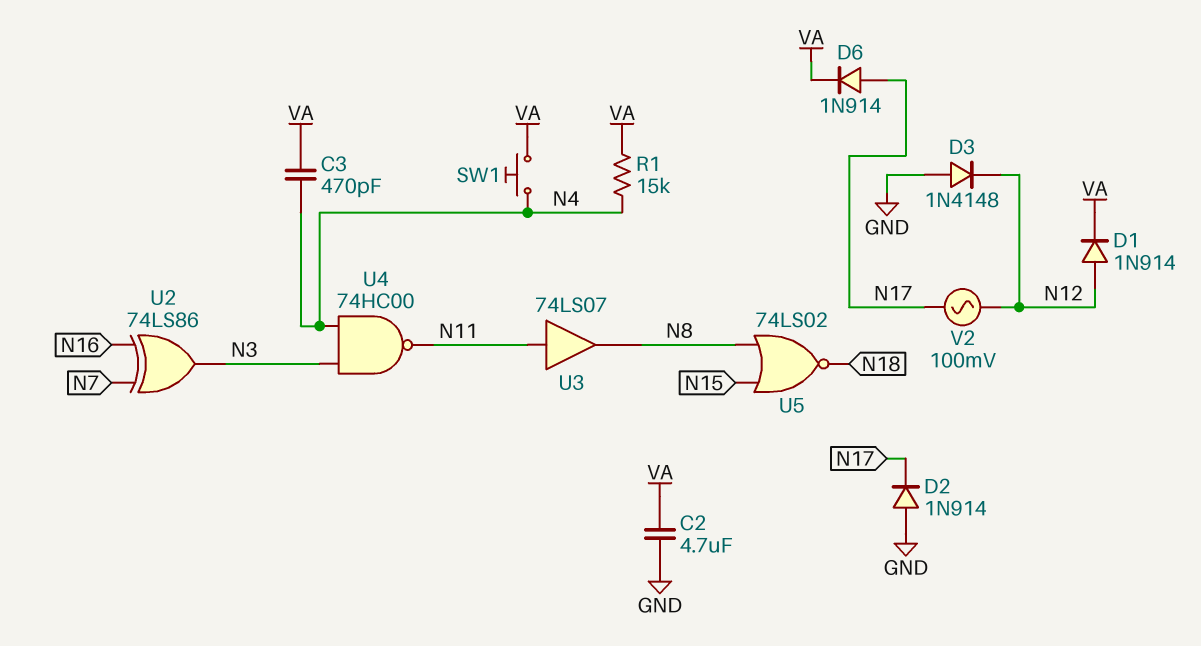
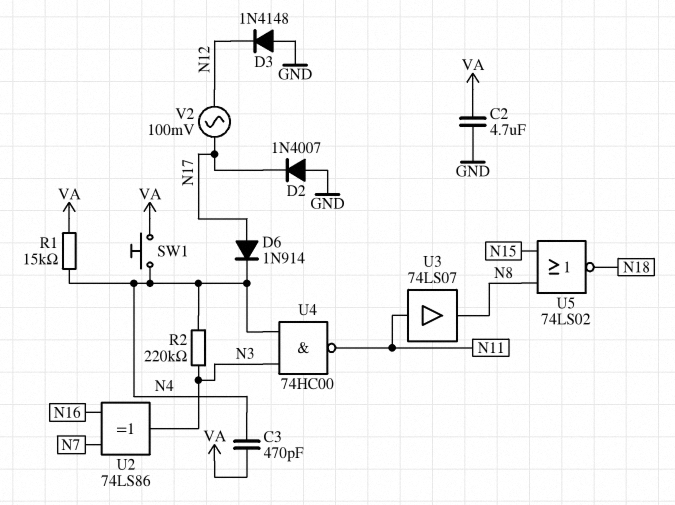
D1: diode 1N914 (A N12, K VA) -> none
D2: diode 1N914 (A GND, K N17) -> diode 1N4007 (A GND, K N17)
D6: diode 1N914 (A N17, K VA) -> diode 1N914 (A N17, K N4)
R2: none -> 220k (N3, N4)

